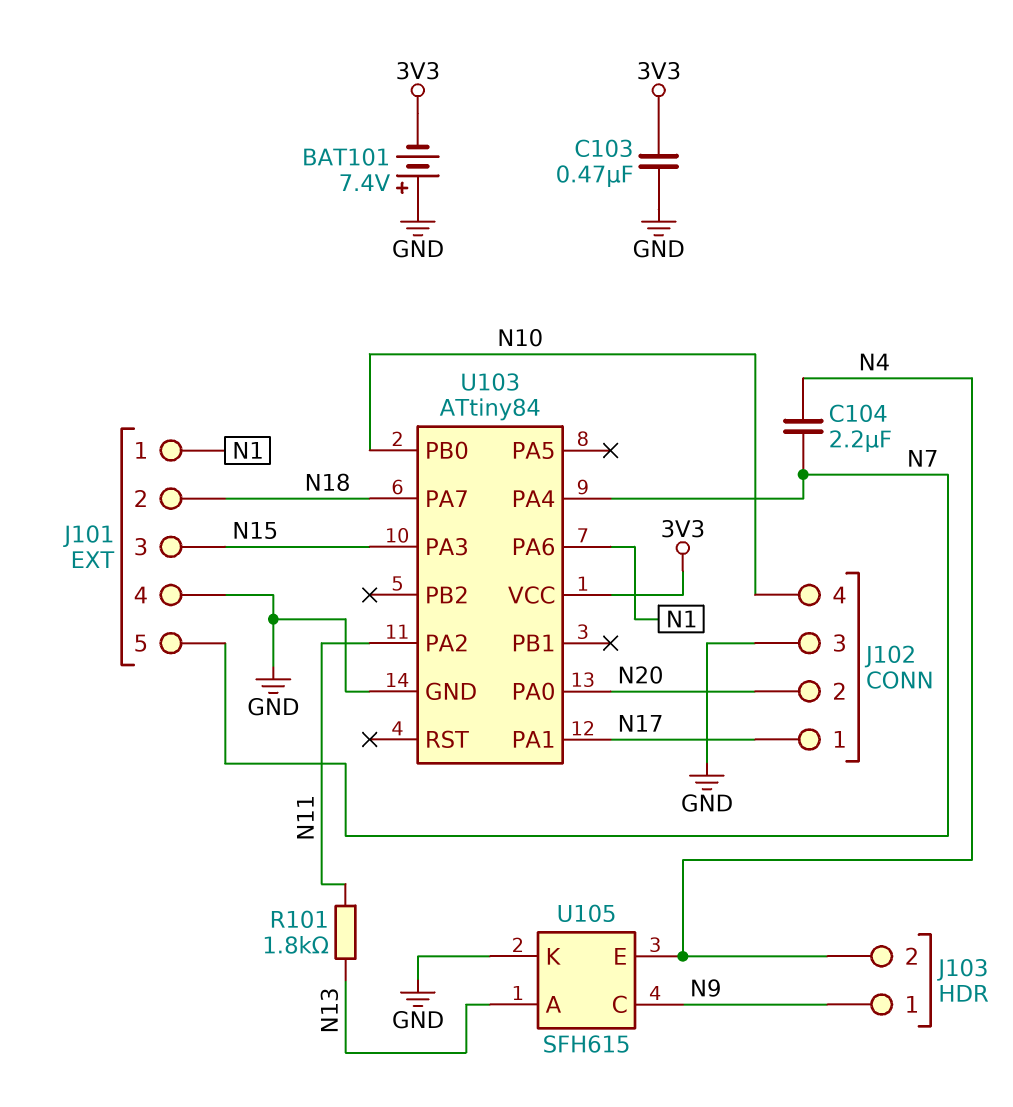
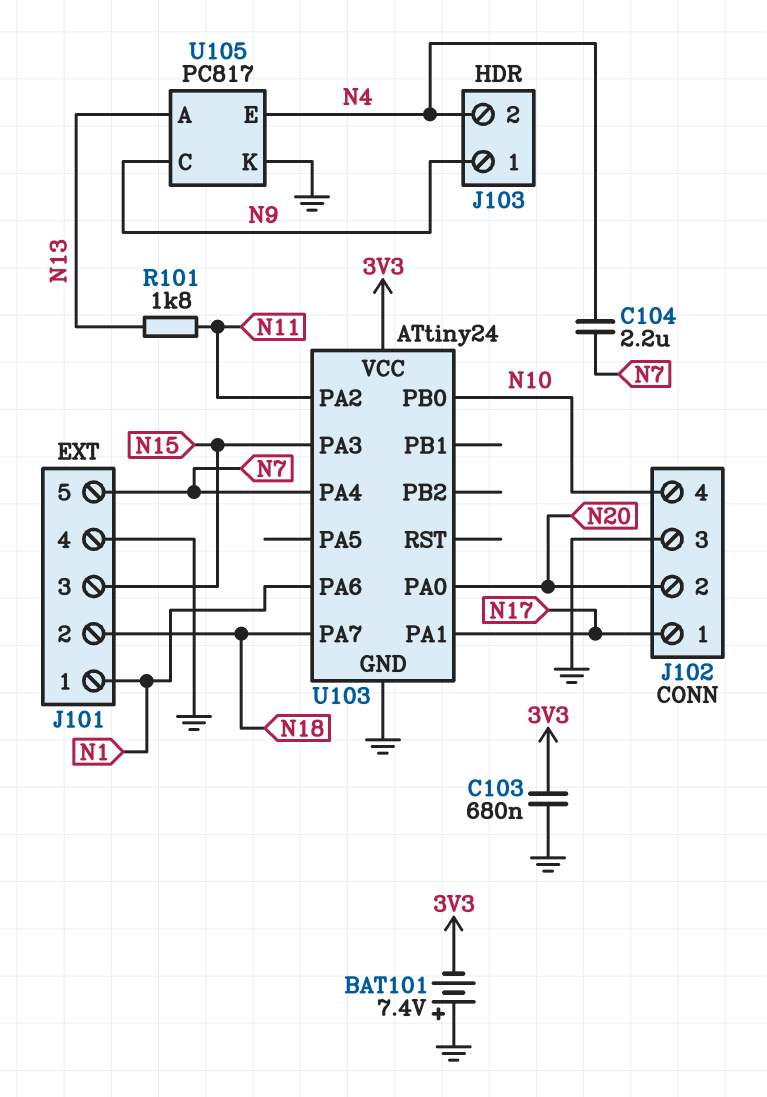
C103: 470nF (3V3, GND) -> 680nF (3V3, GND)
U103: ATtiny84 -> ATtiny24
U105: SFH615 -> PC817

